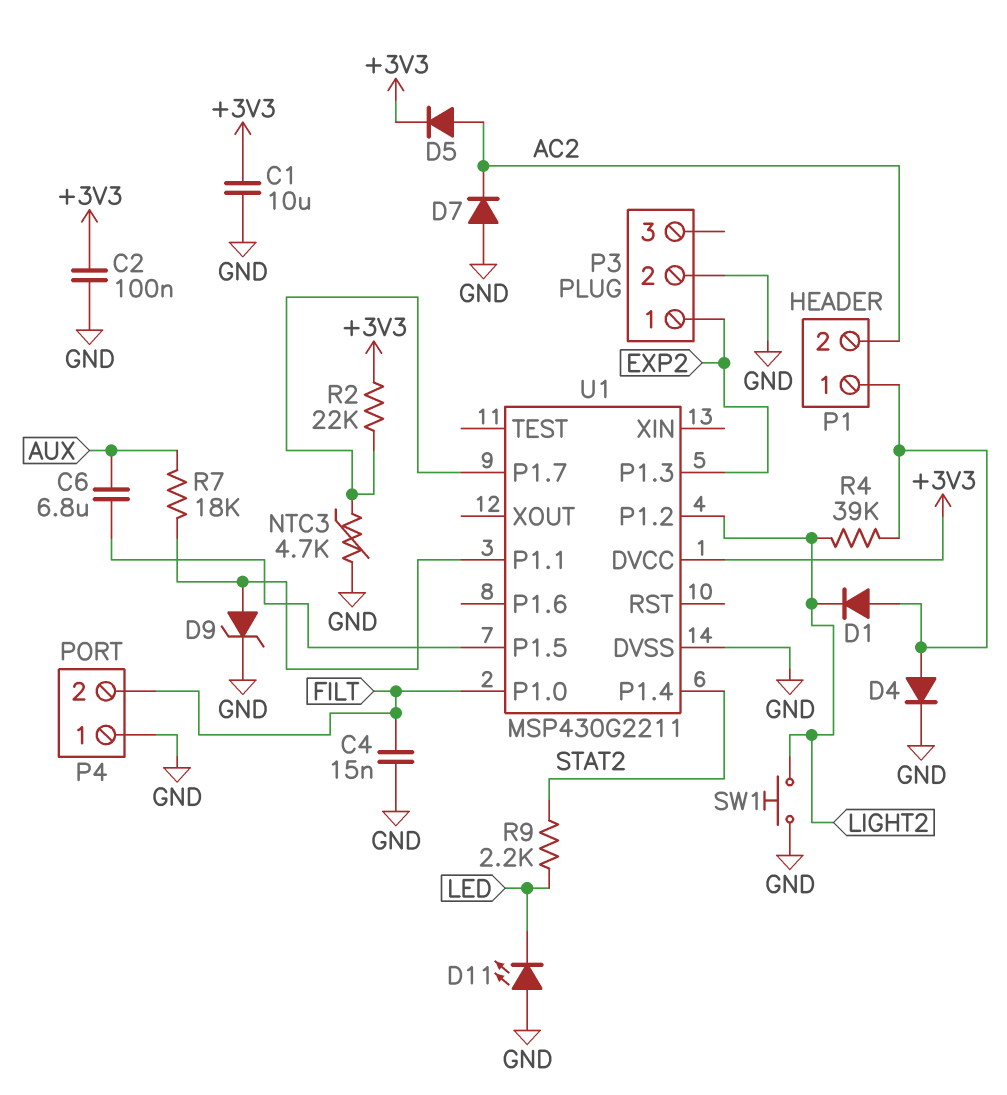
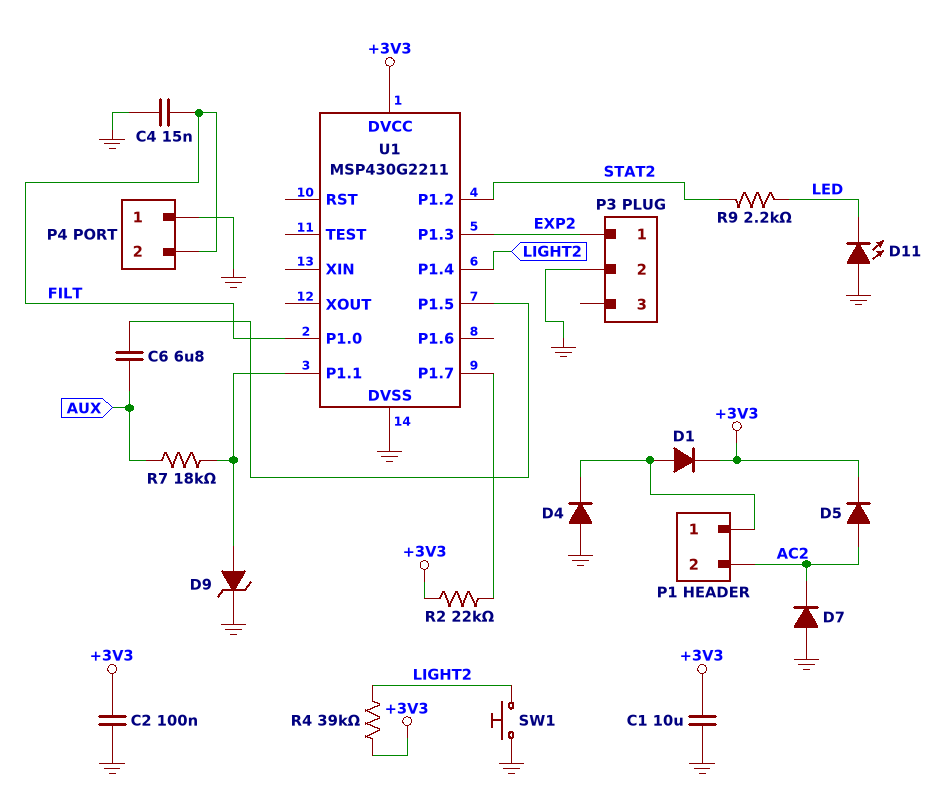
D1: diode (A P1/1, K LIGHT2) -> diode (A P1/1, K +3V3)
D4: diode (A P1/1, K GND) -> diode (A GND, K P1/1)
NTC3: 4.7k (GND, U1/P1.7) -> none
R4: 39k (LIGHT2, P1/1) -> 39k (+3V3, LIGHT2)
U1 pin P1.2: LIGHT2 -> STAT2
U1 pin P1.4: STAT2 -> LIGHT2

